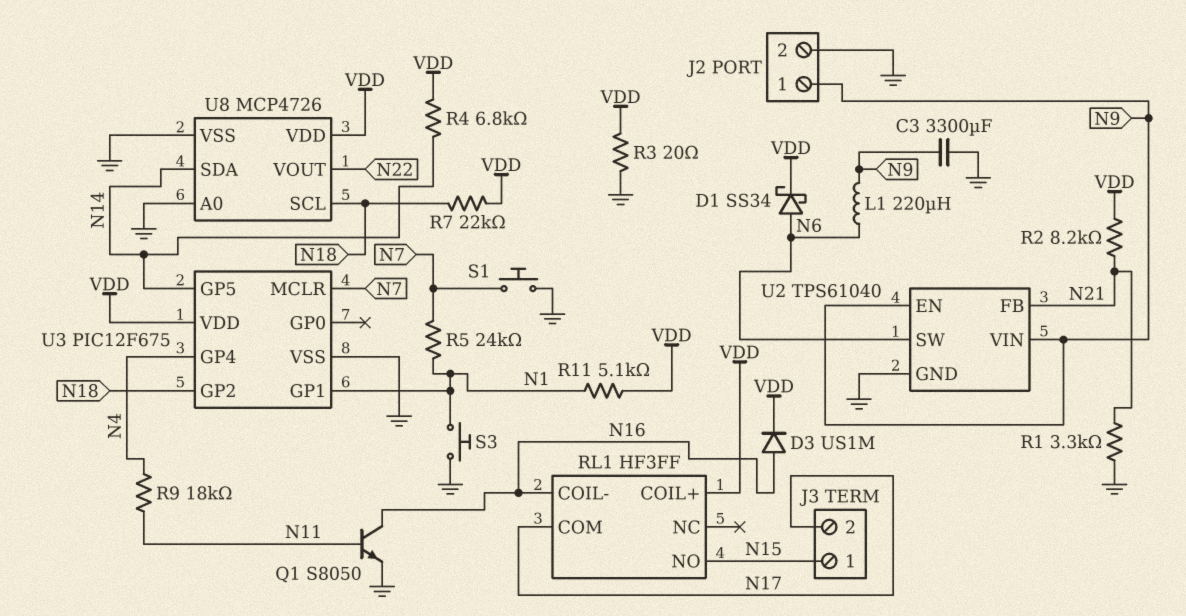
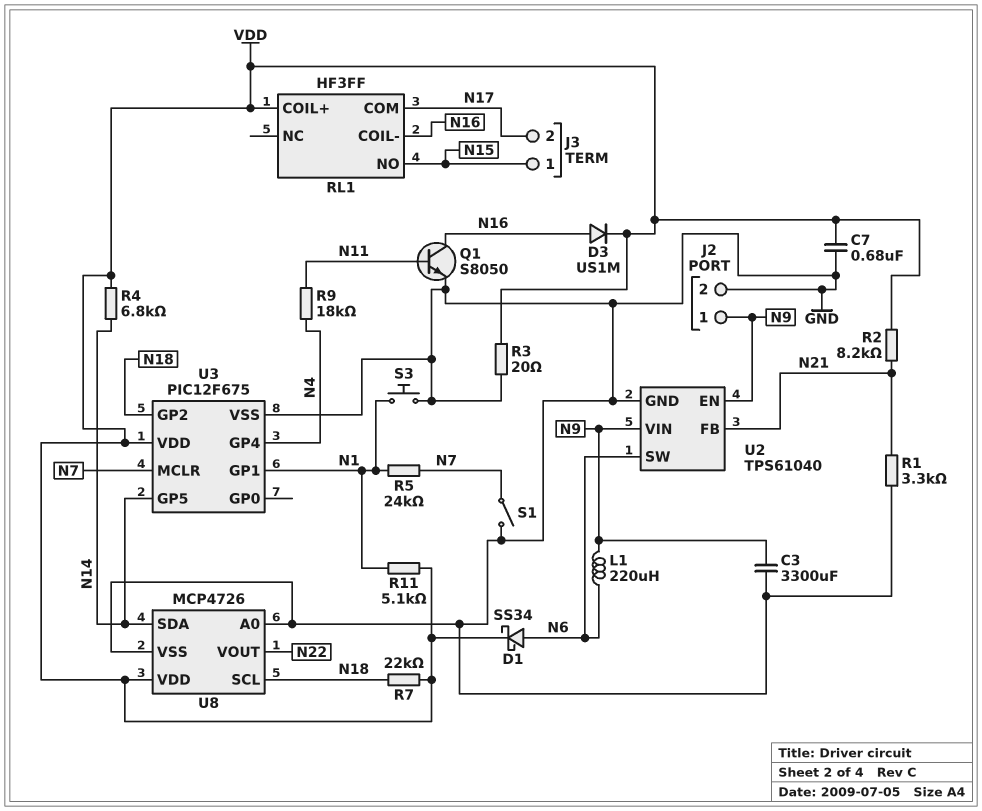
C7: none -> 680nF (GND, VDD)
S1: button (GND, N7) -> switch (GND, N7)

